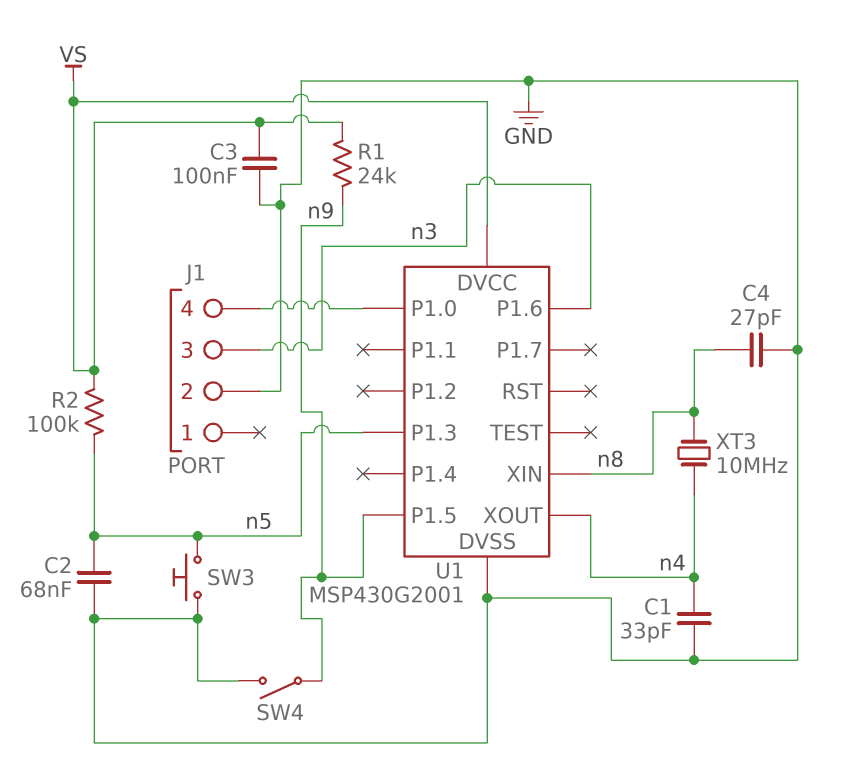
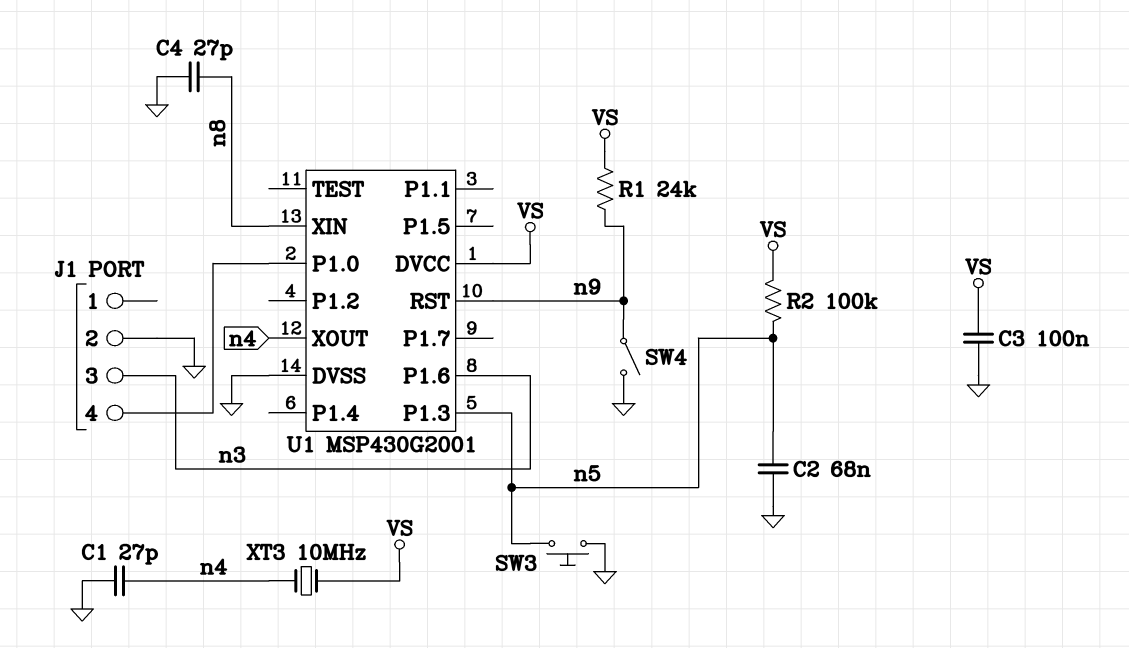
C1: 33pF (GND, n4) -> 27pF (GND, n4)
U1 pin P1.5: n9 -> none
U1 pin RST: none -> n9
XT3: 10MHz (n4, n8) -> 10MHz (VS, n4)

